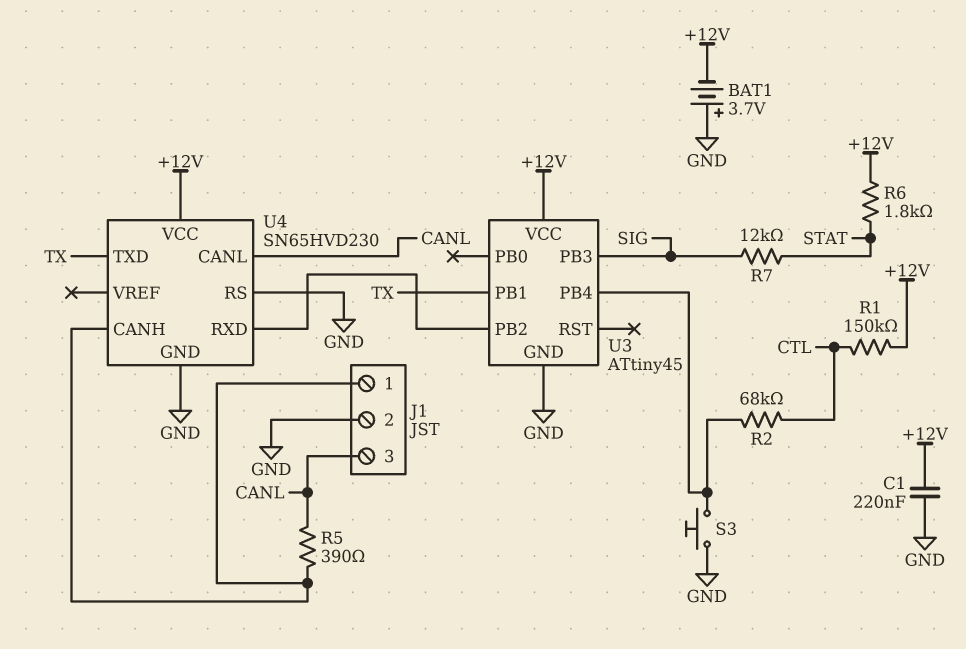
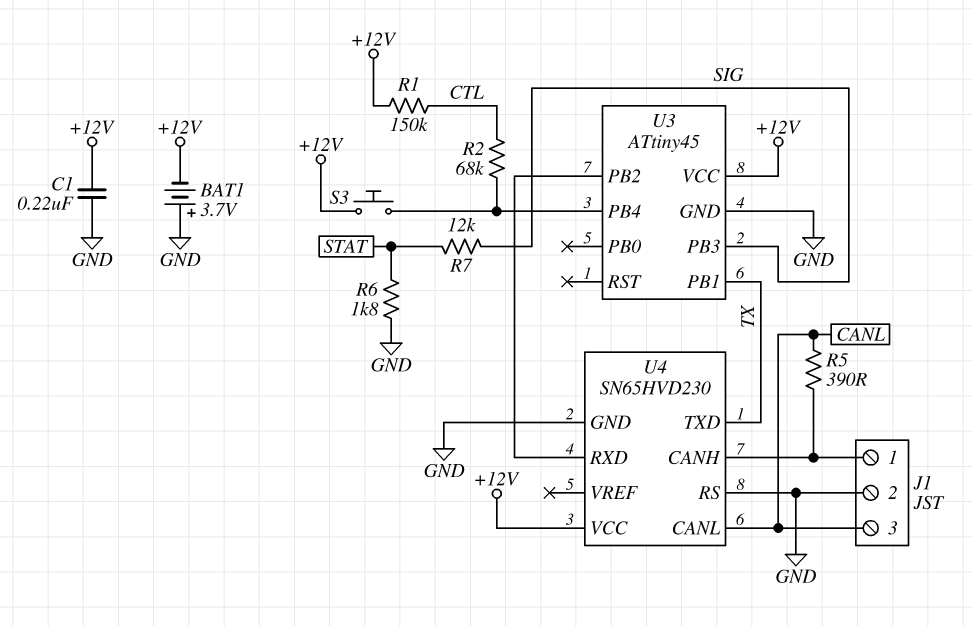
R6: 1.8k (+12V, STAT) -> 1.8k (GND, STAT)
S3: button (GND, U3/PB4) -> button (+12V, U3/PB4)

